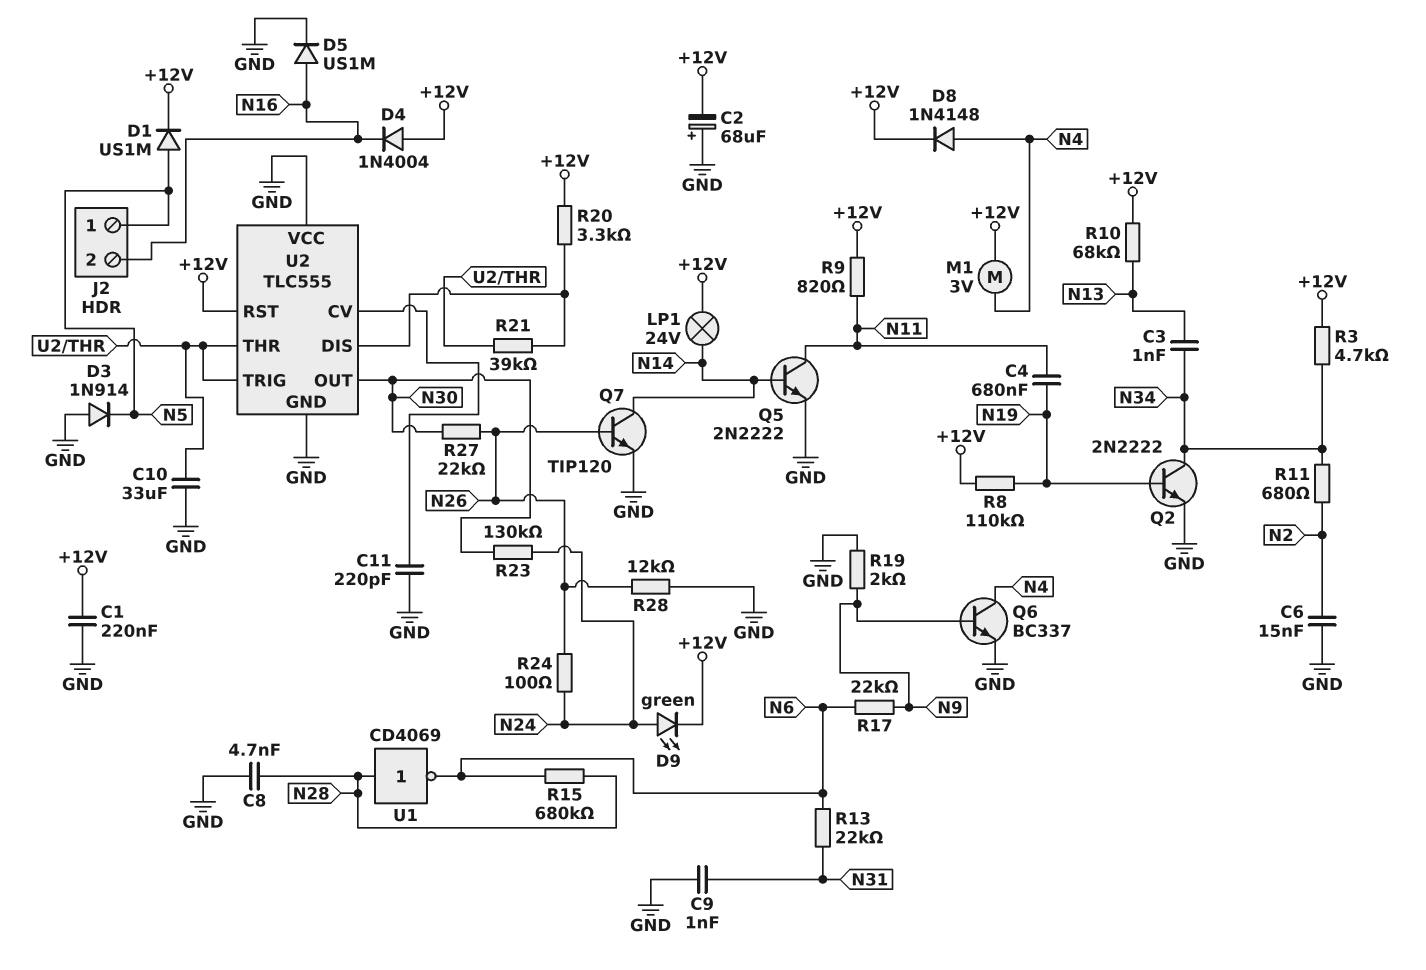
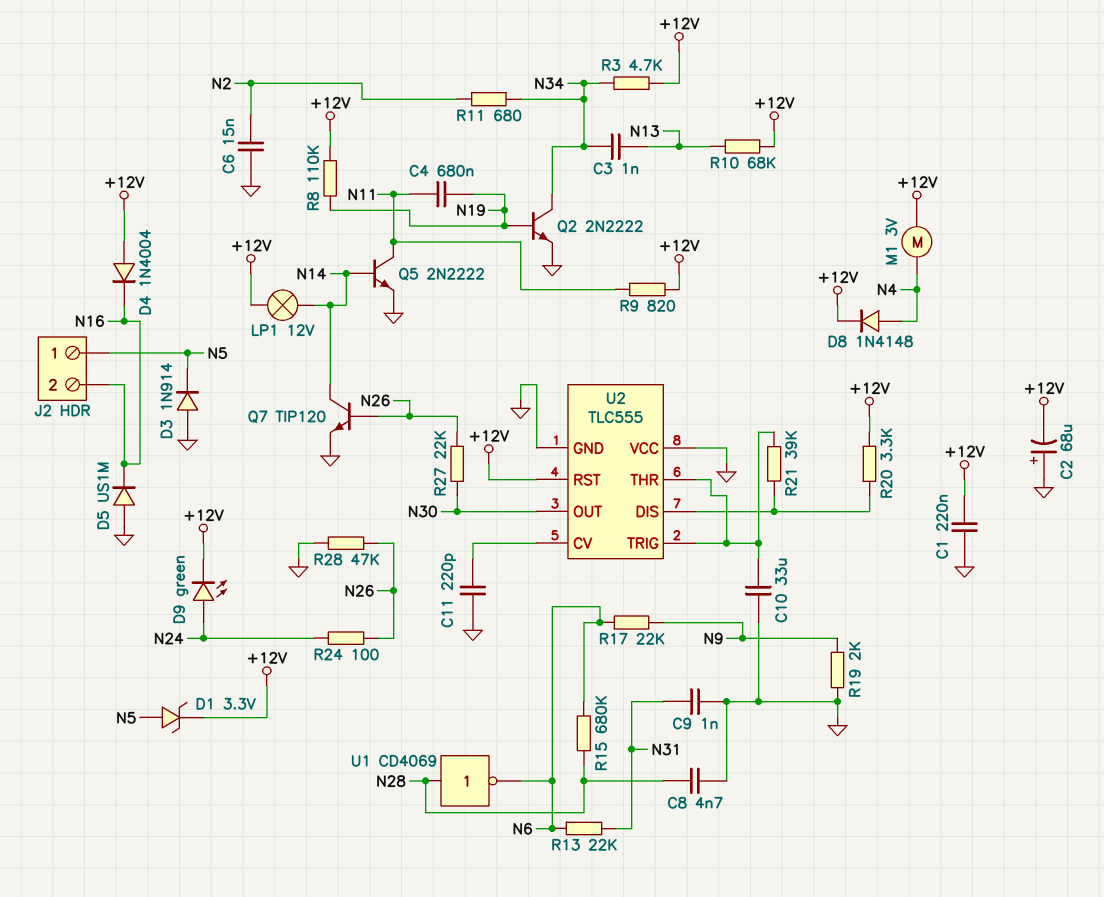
D1: diode US1M (A N5, K +12V) -> zener 3.3V (A N5, K +12V)
D5: diode US1M (A N16, K GND) -> diode US1M (A GND, K N16)
LP1: lamp 24V (+12V, N14) -> lamp 12V (+12V, N14)
Q6: NPN BC337 (B N9, C N4, E GND) -> none
R23: 130k (N24, N30) -> none
R28: 12k (GND, N26) -> 47k (GND, N26)

